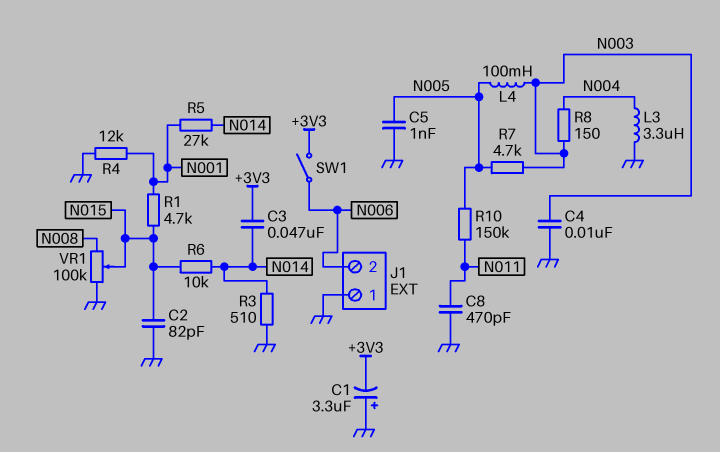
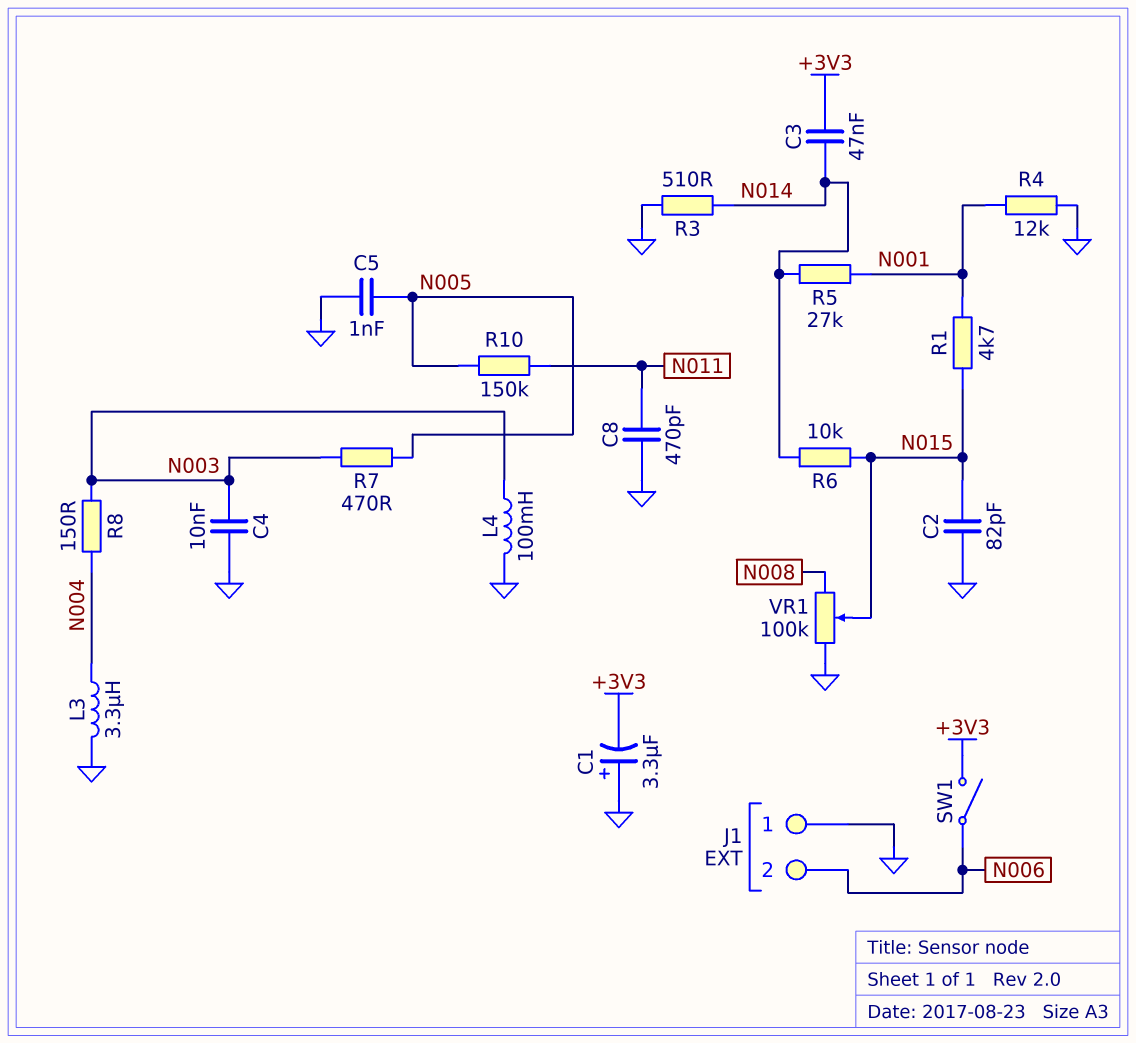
L4: 100mH (N003, N005) -> 100mH (GND, N003)
R7: 4.7k (N003, N005) -> 470 (N003, N005)

